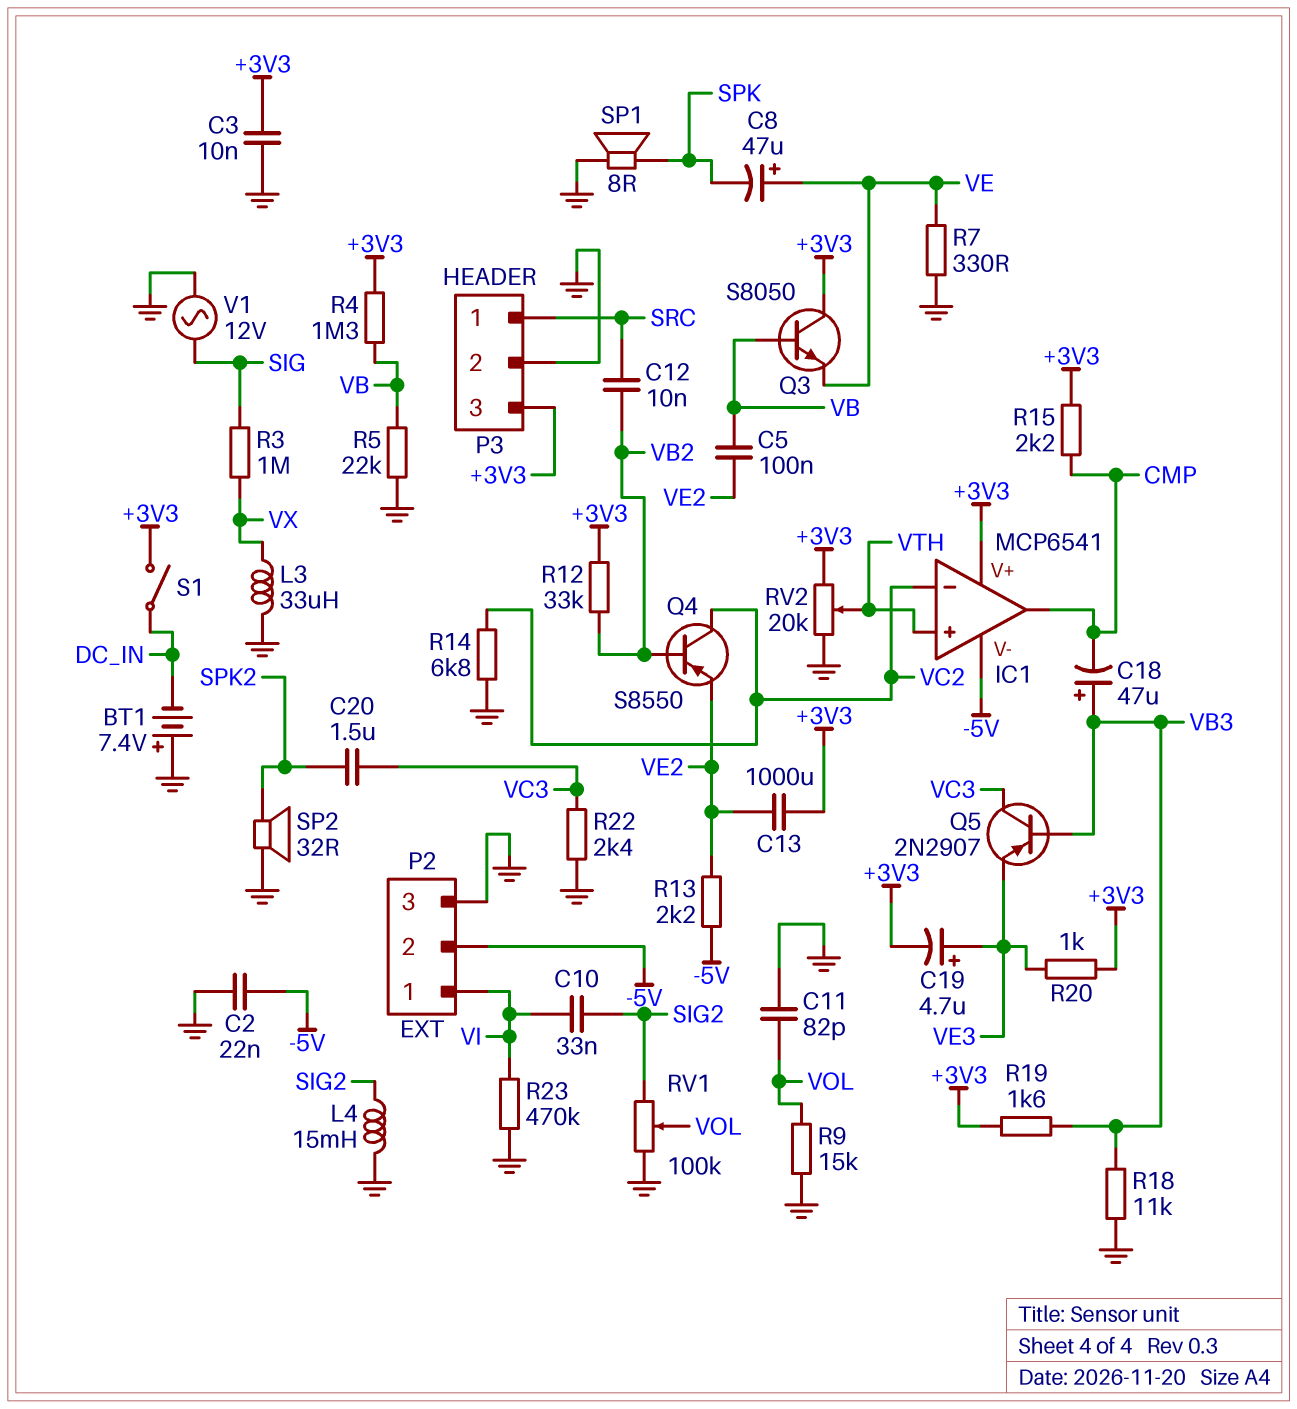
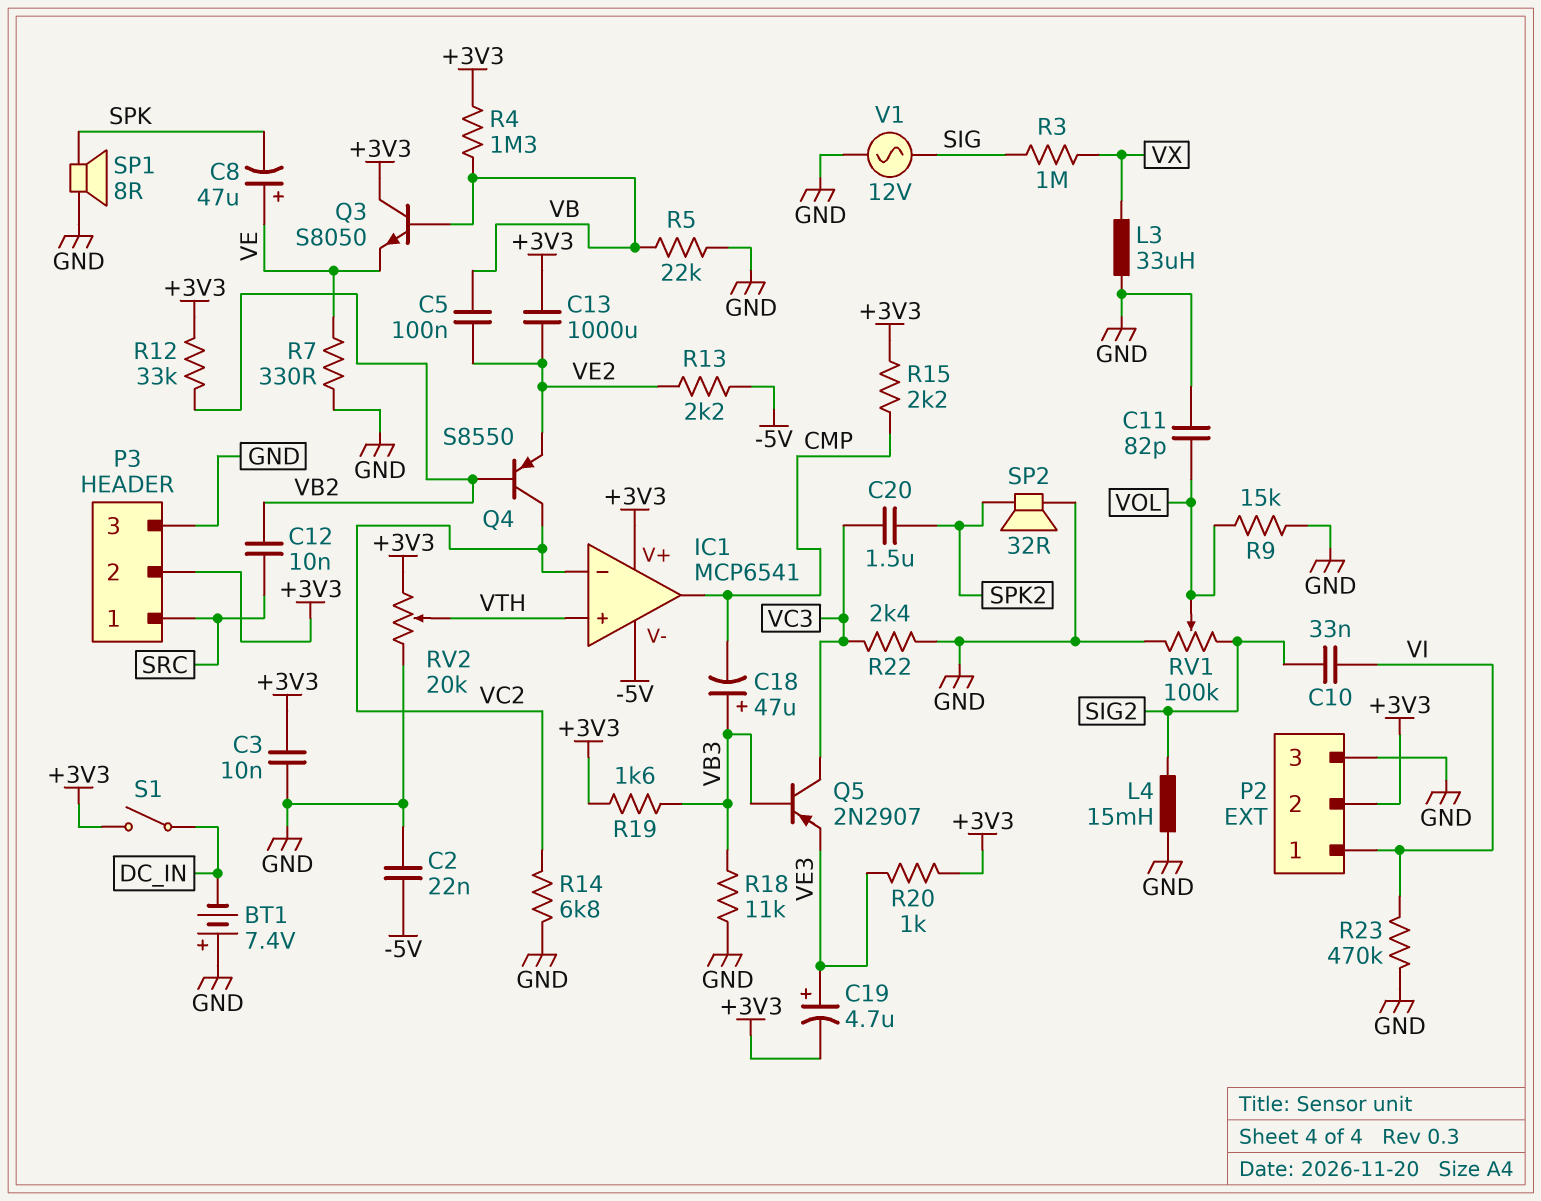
P2 pin 2: -5V -> +3V3
P3 pin 2: GND -> +3V3
P3 pin 3: +3V3 -> GND

